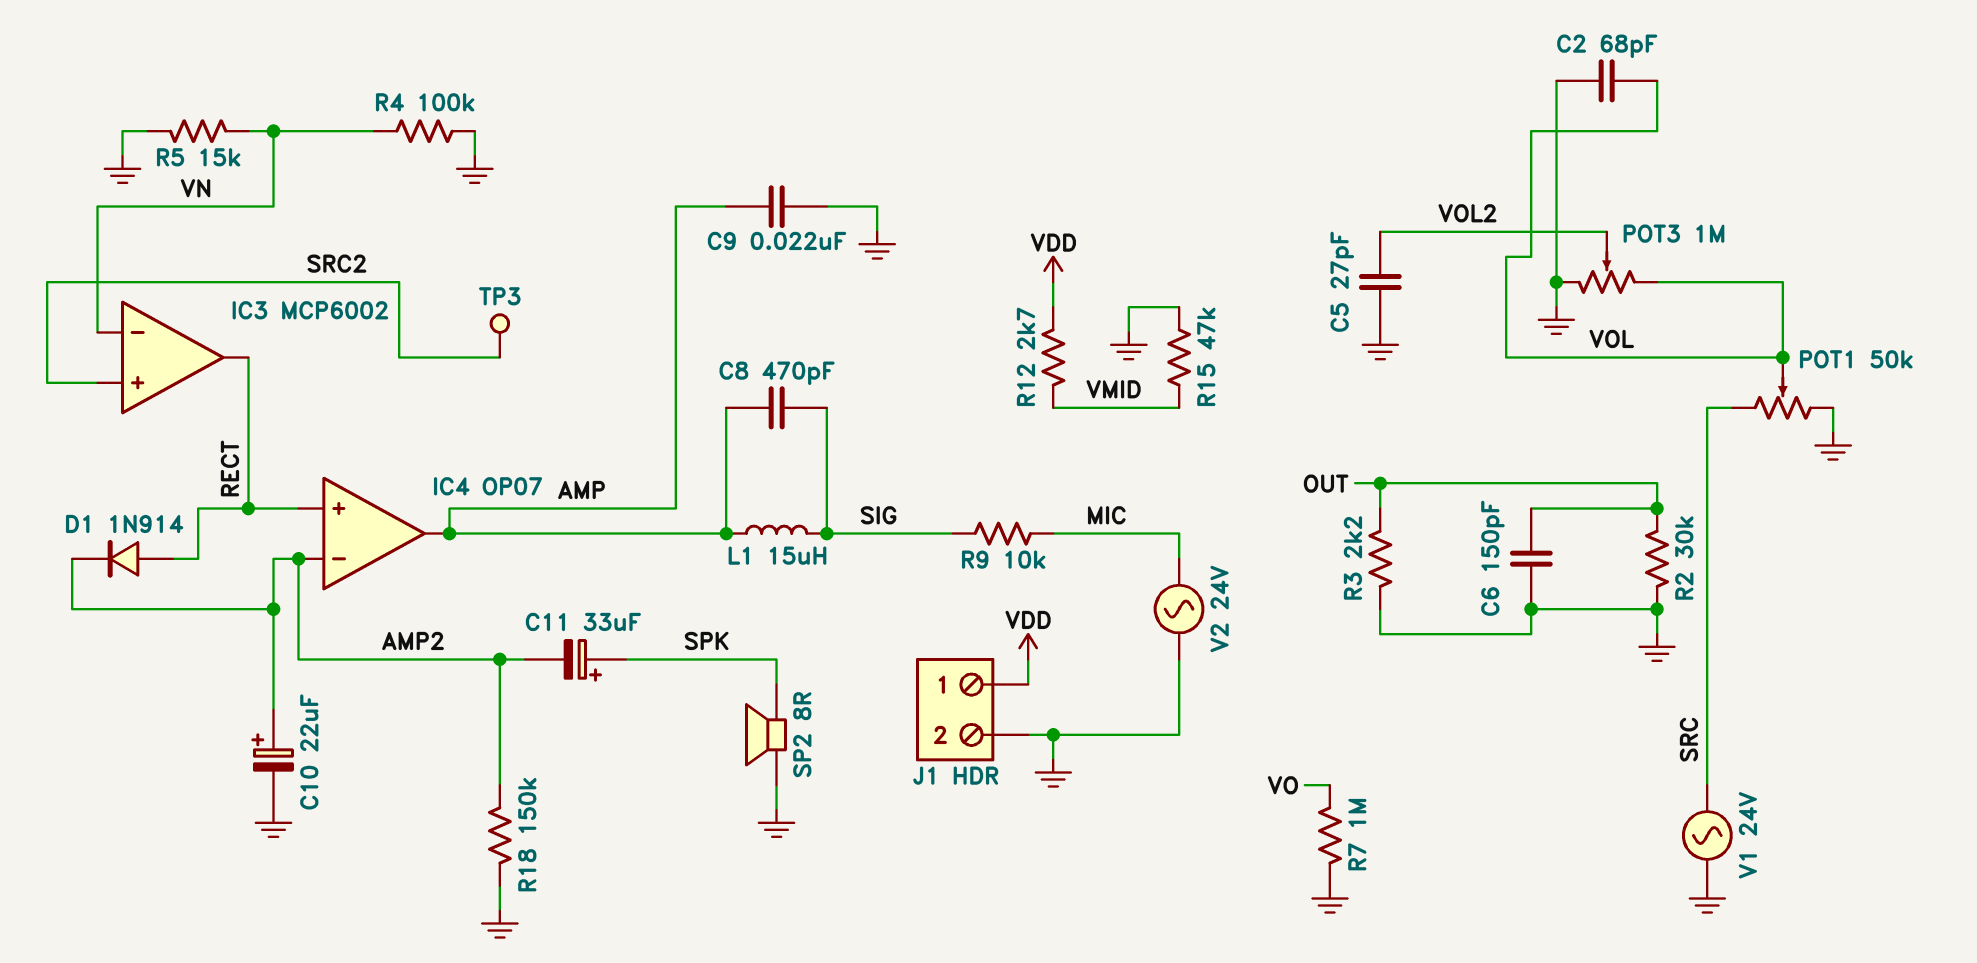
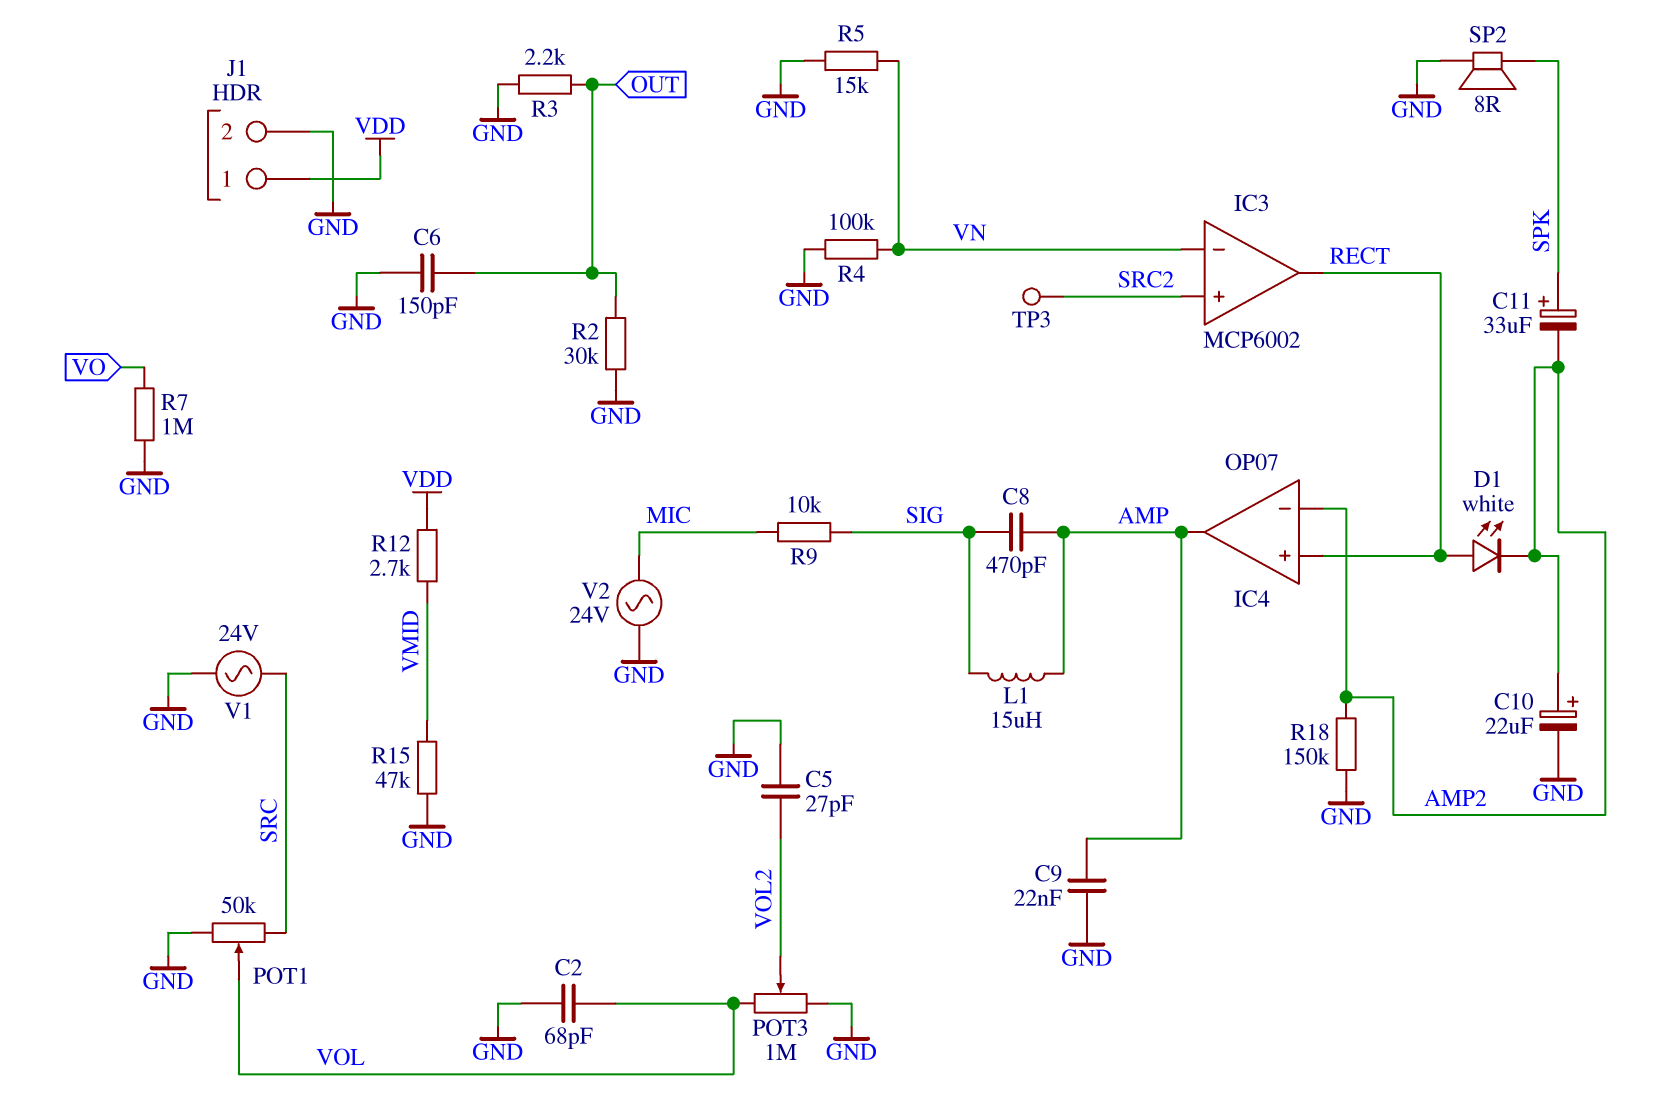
D1: diode 1N914 (A RECT, K AMP2) -> LED white (A RECT, K AMP2)

